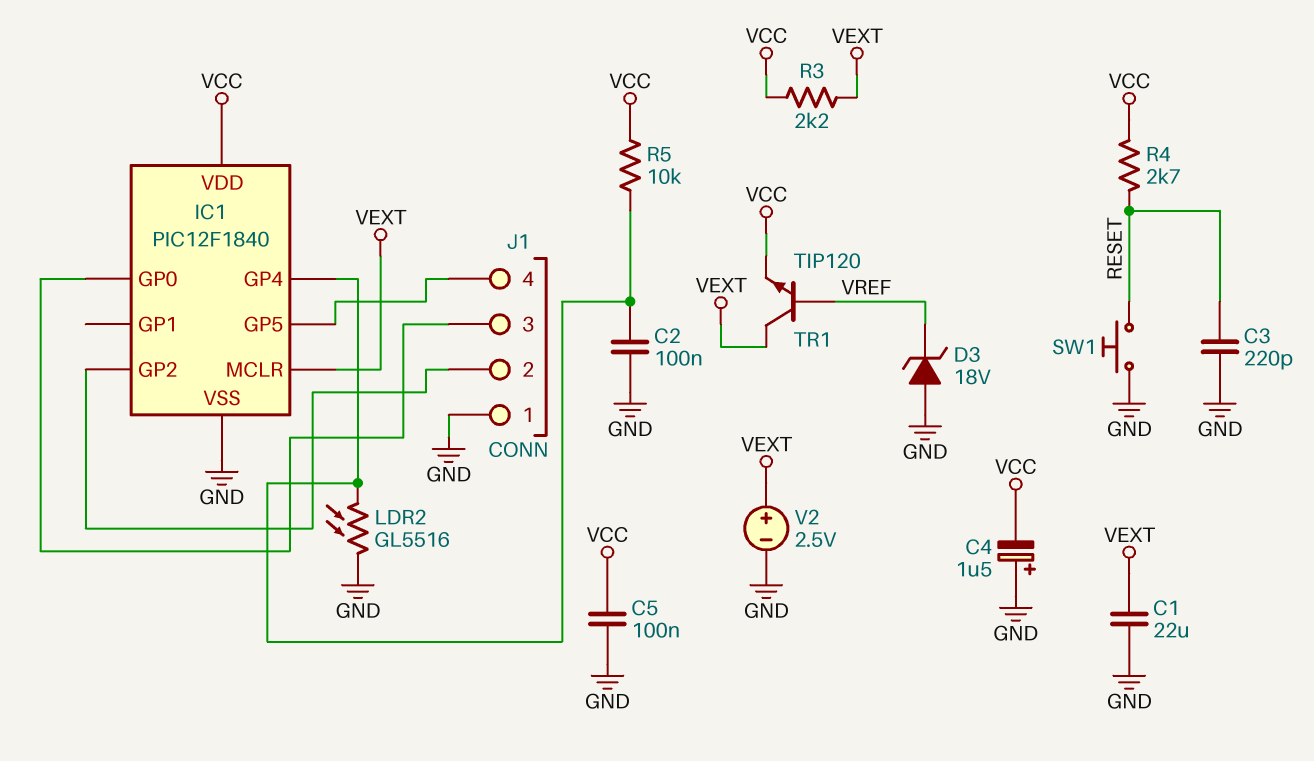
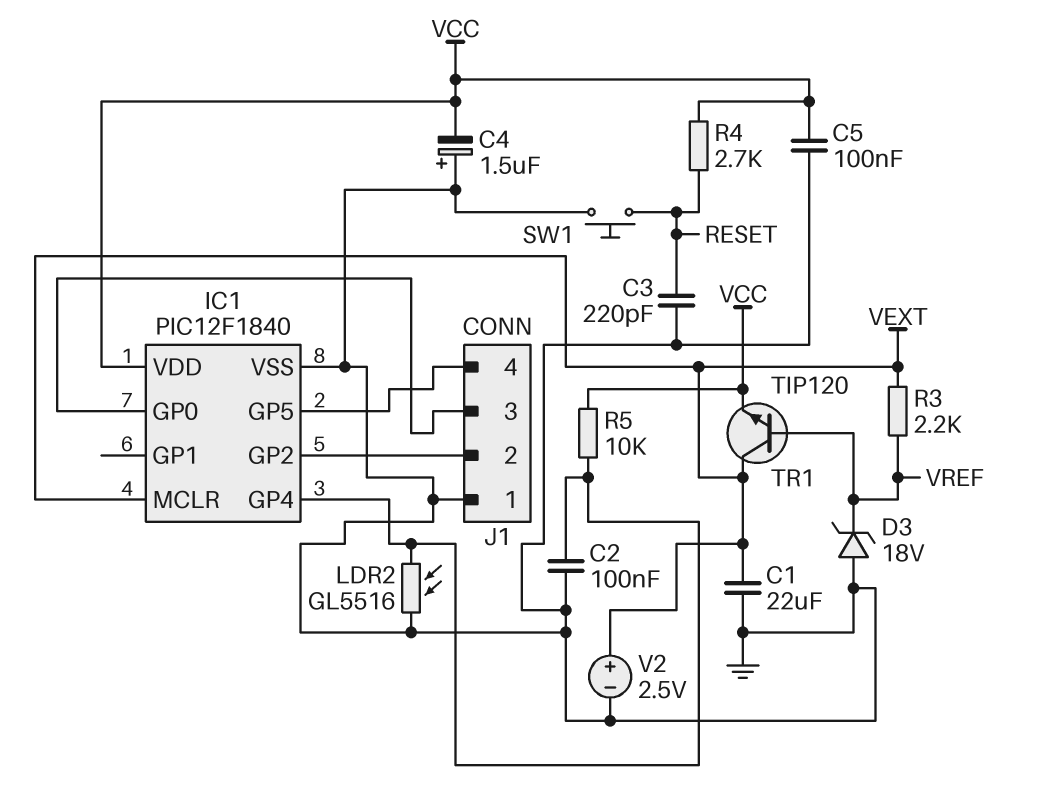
R3: 2.2k (VCC, VEXT) -> 2.2k (VEXT, VREF)

